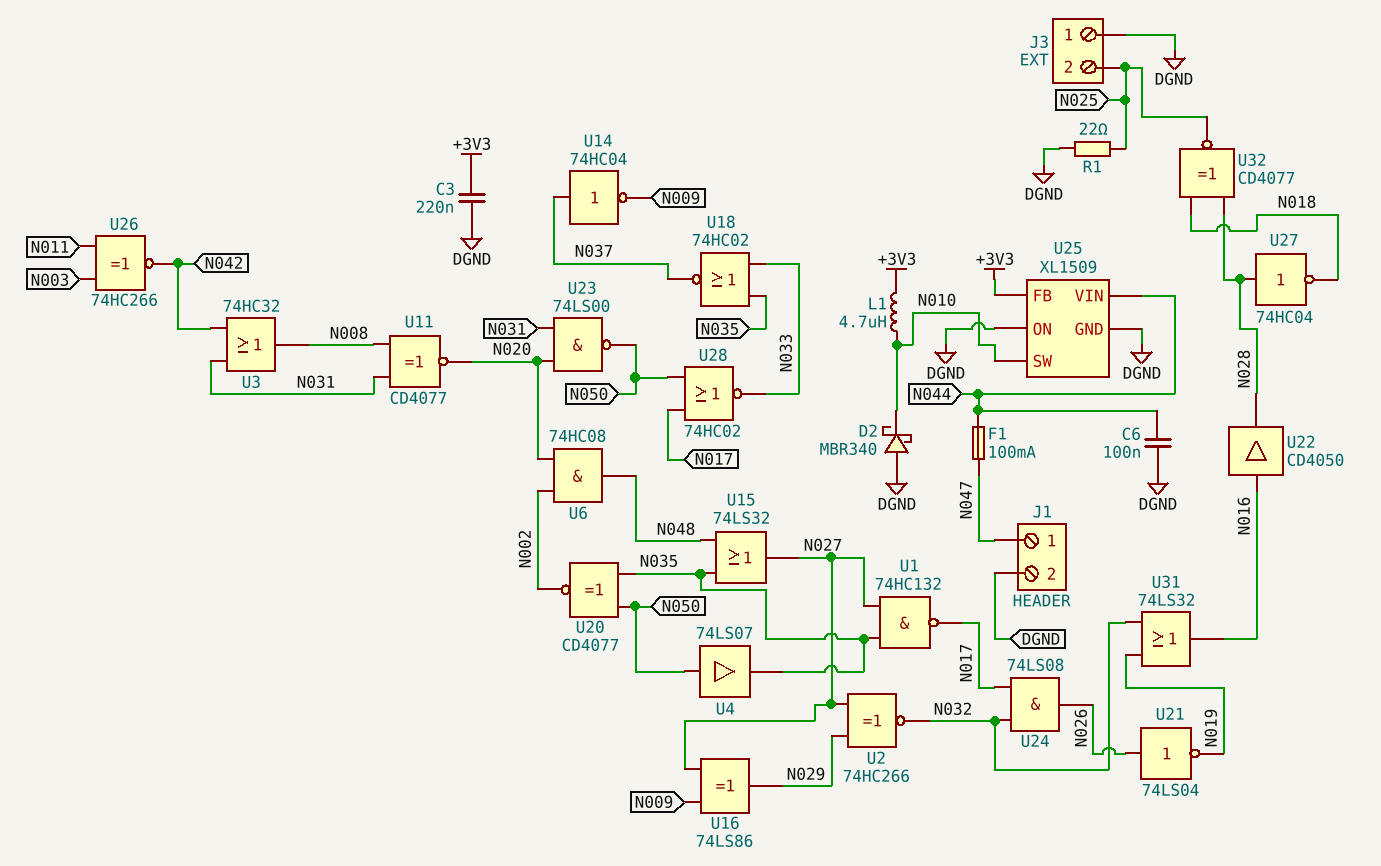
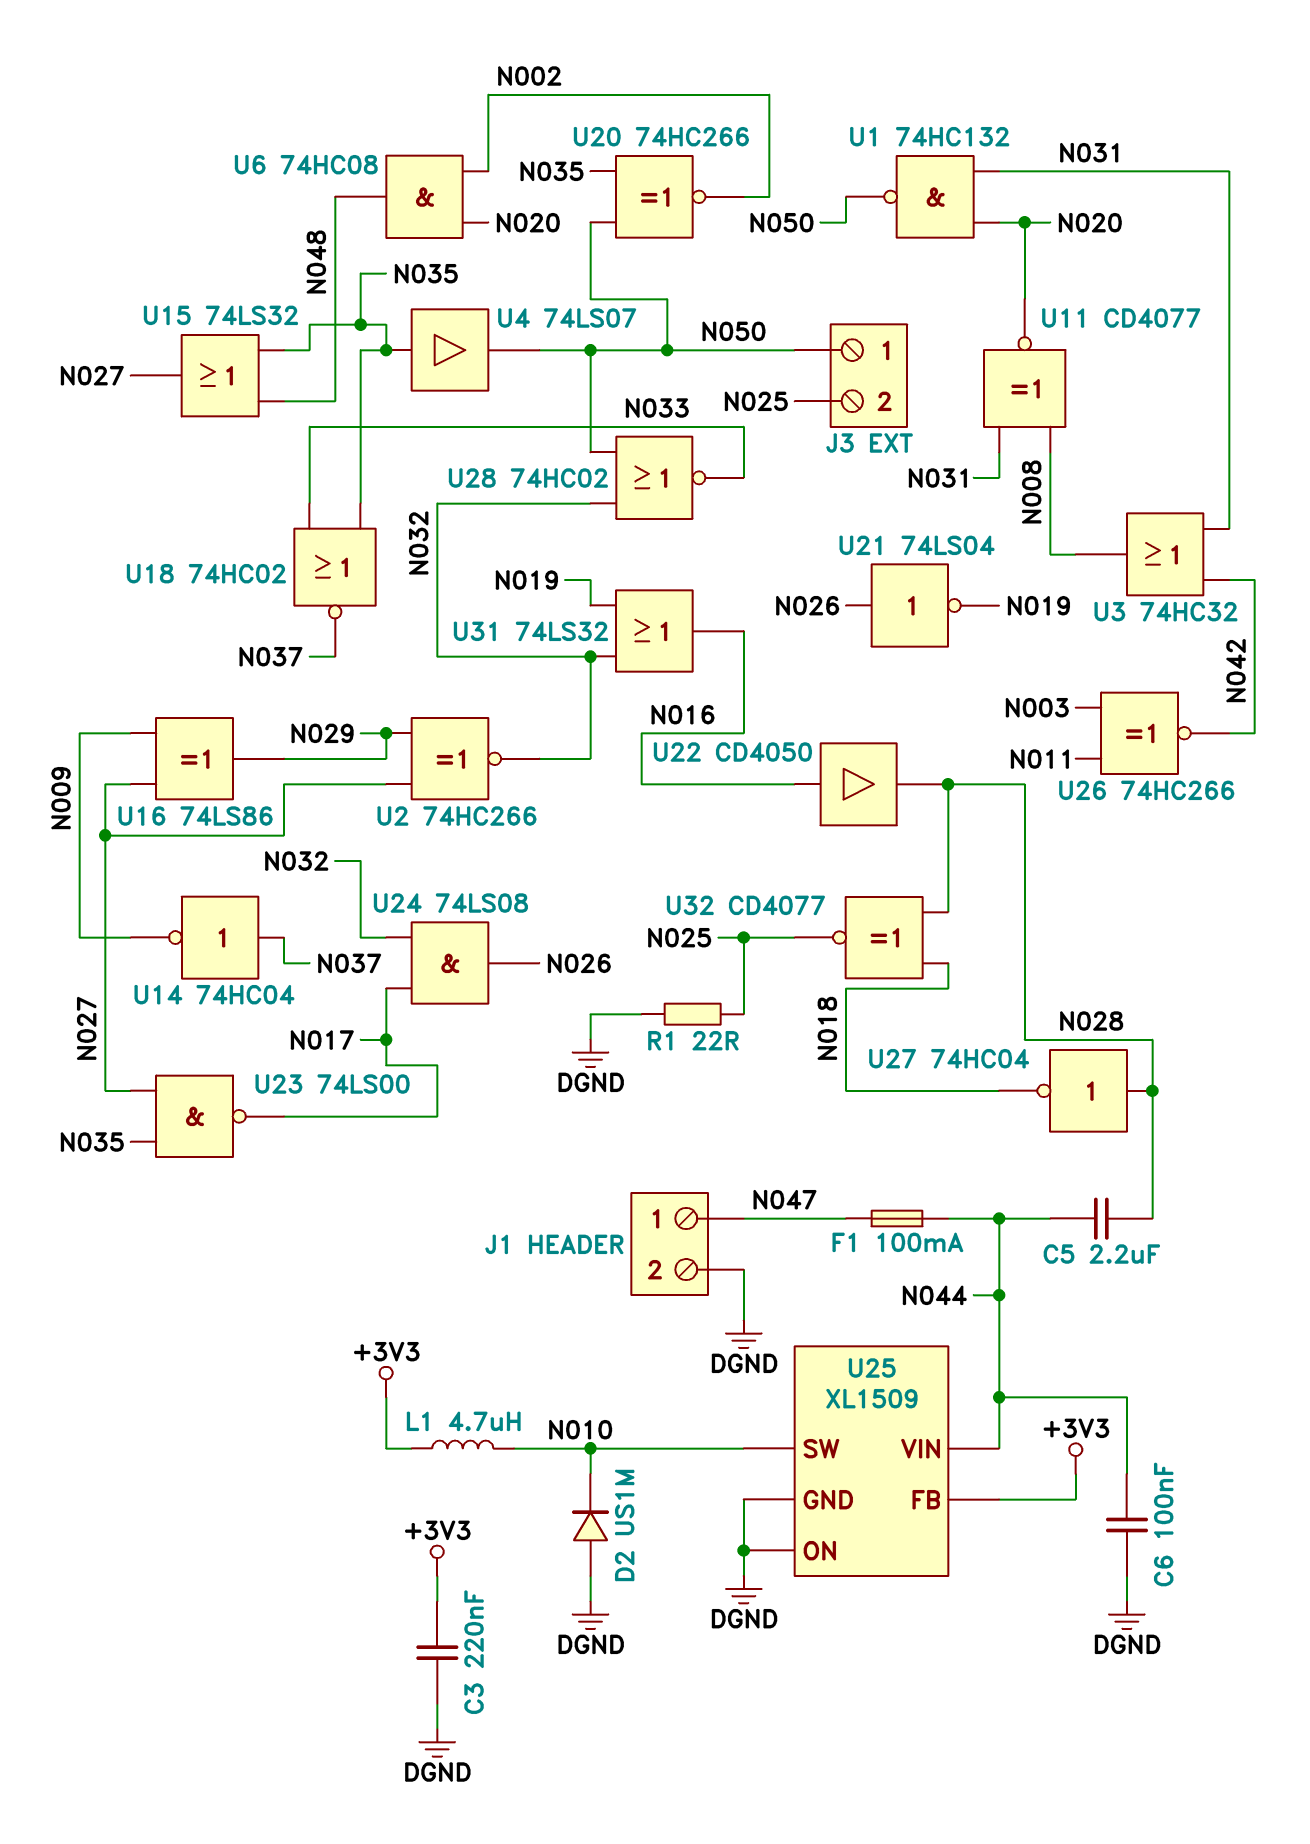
C5: none -> 2.2uF (N028, N044)
D2: schottky MBR340 (A DGND, K N010) -> diode US1M (A DGND, K N010)
J3 pin 1: DGND -> N050
U1: NAND 74HC132 (in N027, in N035, out N017) -> NAND 74HC132 (in N020, in N031, out N050)
U4: buffer 74LS07 (in N050, out N035) -> buffer 74LS07 (in N035, out N050)
U20: XNOR CD4077 (in N035, in N050, out N002) -> XNOR 74HC266 (in N035, in N050, out N002)
U23: NAND 74LS00 (in N020, in N031, out N050) -> NAND 74LS00 (in N027, in N035, out N017)
U28: NOR 74HC02 (in N017, in N050, out N033) -> NOR 74HC02 (in N032, in N050, out N033)

